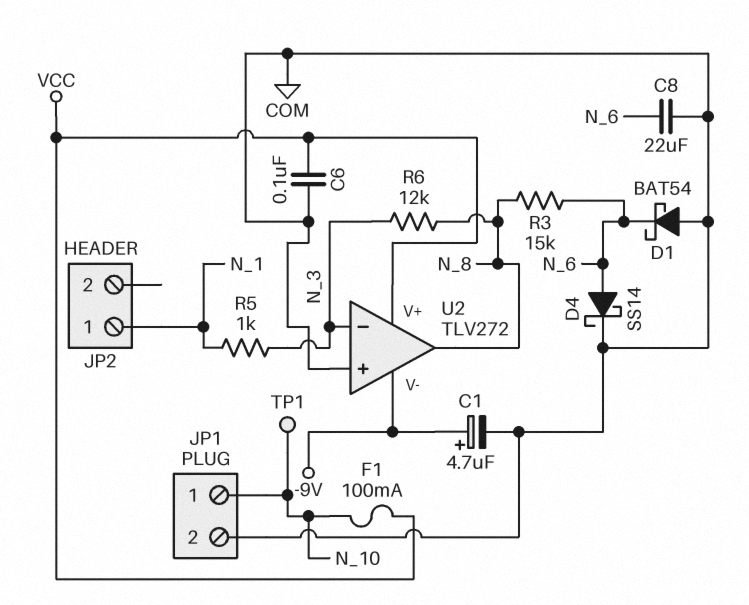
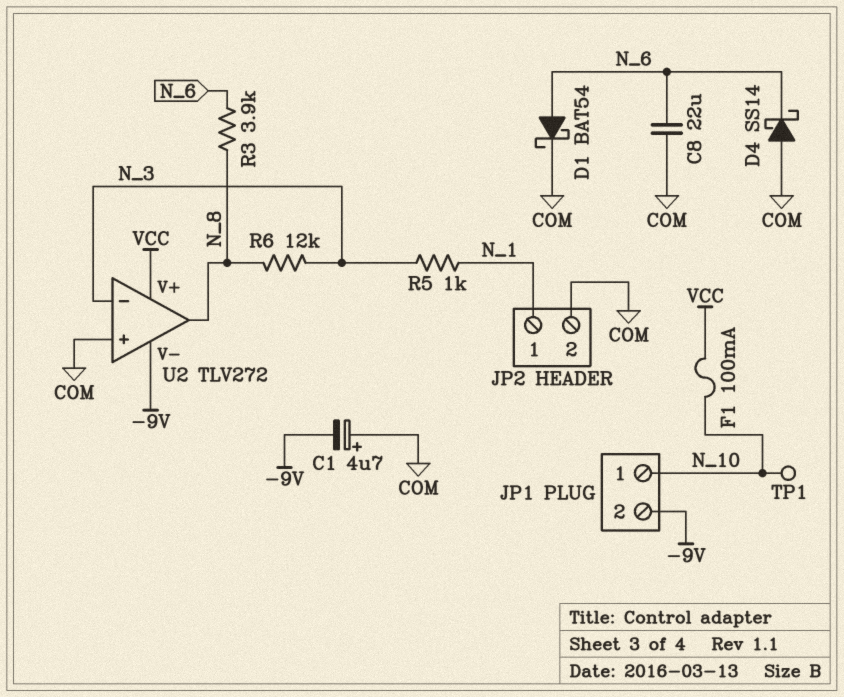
C1: 4.7uF (plus -9V, minus COM) -> 4.7uF (plus COM, minus -9V)
C6: 100nF (COM, VCC) -> none
D1: schottky BAT54 (A COM, K N_6) -> schottky BAT54 (A N_6, K COM)
D4: schottky SS14 (A N_6, K COM) -> schottky SS14 (A COM, K N_6)
JP1 pin 2: COM -> -9V
JP2 pin 2: none -> COM
R3: 15k (N_6, N_8) -> 3.9k (N_6, N_8)

